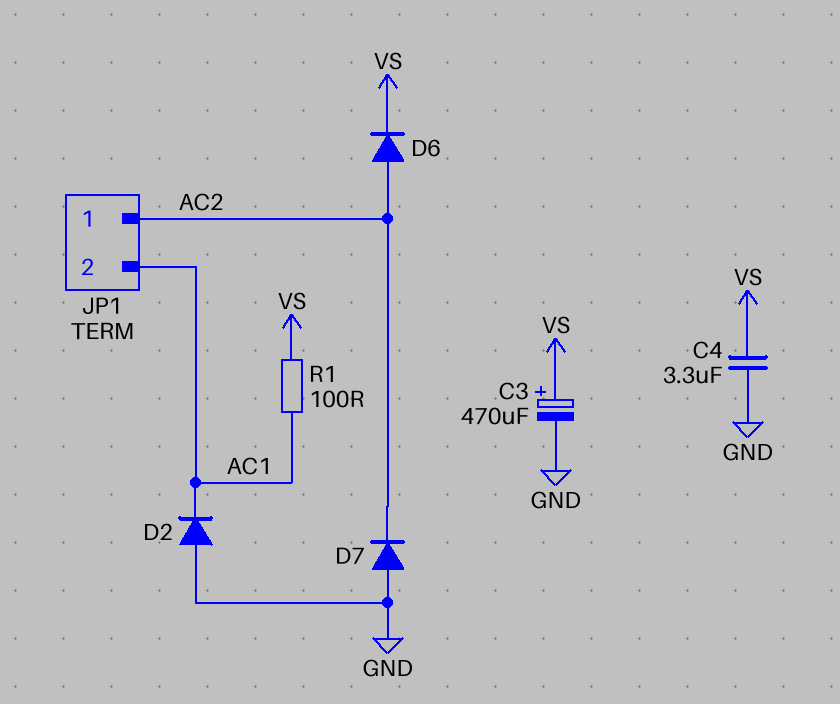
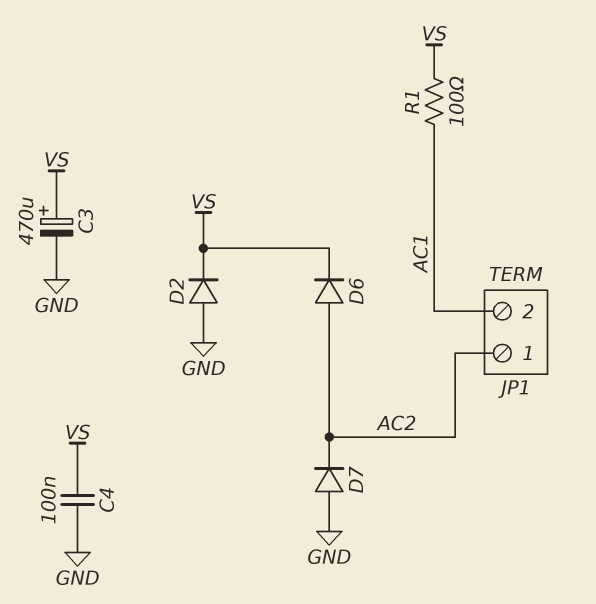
C4: 3.3uF (GND, VS) -> 100nF (GND, VS)
D2: diode (A GND, K AC1) -> diode (A GND, K VS)

